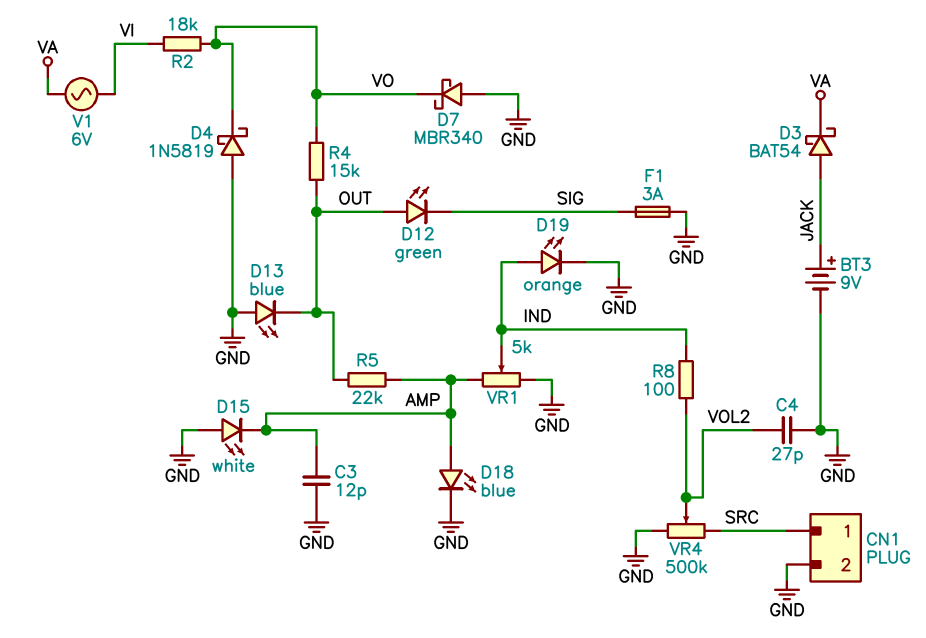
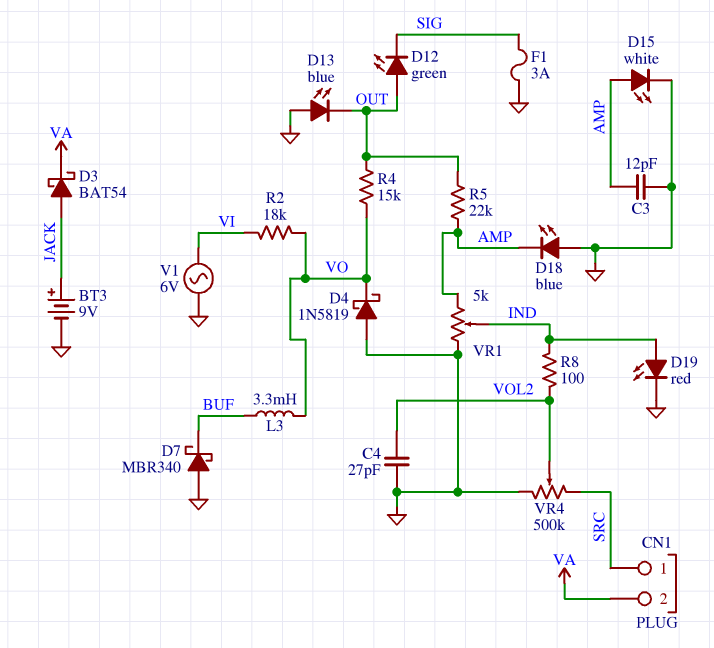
CN1 pin 2: GND -> VA
D7: schottky MBR340 (A GND, K VO) -> schottky MBR340 (A GND, K BUF)
D15: LED white (A GND, K AMP) -> LED white (A AMP, K GND)
D18: LED blue (A AMP, K GND) -> LED blue (A GND, K AMP)
D19: LED orange (A IND, K GND) -> LED red (A IND, K GND)
L3: none -> 3.3mH (BUF, VO)
V1: AC 6V (VA, VI) -> AC 6V (GND, VI)

